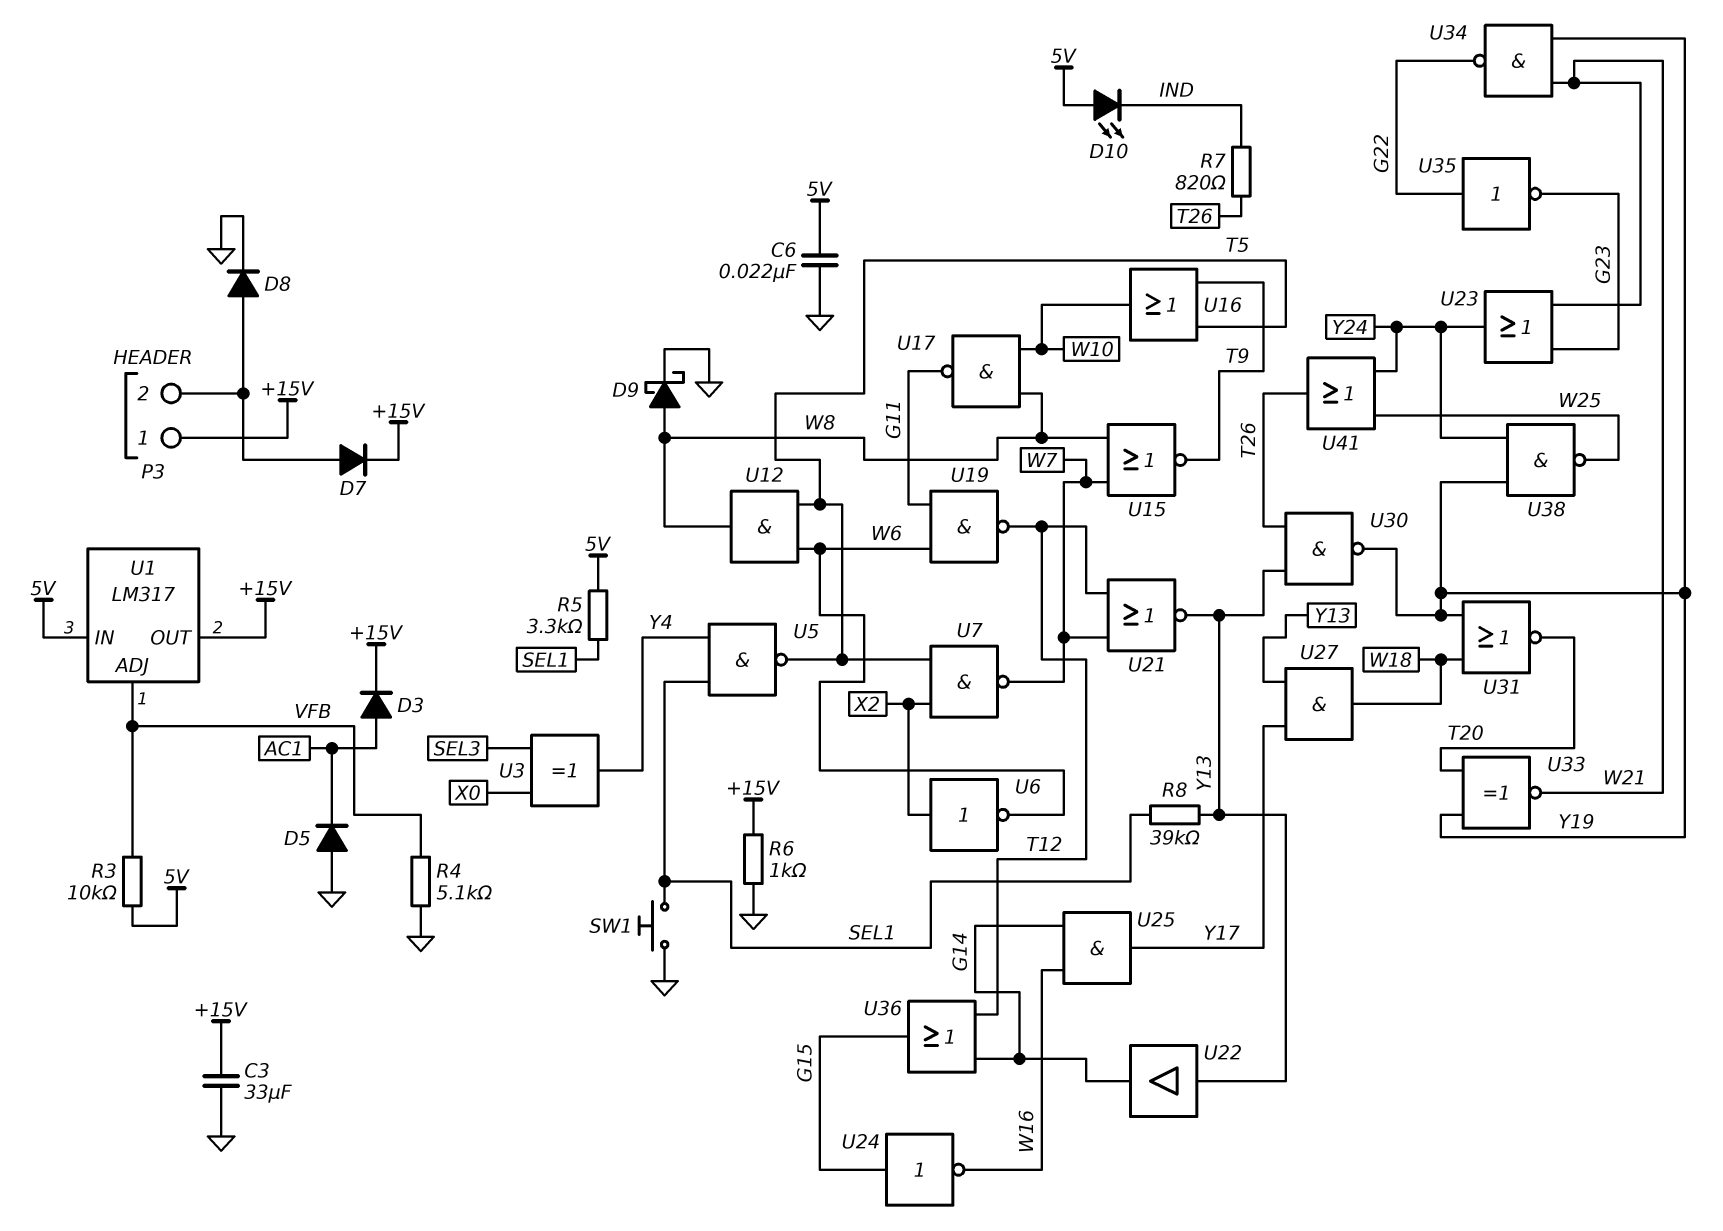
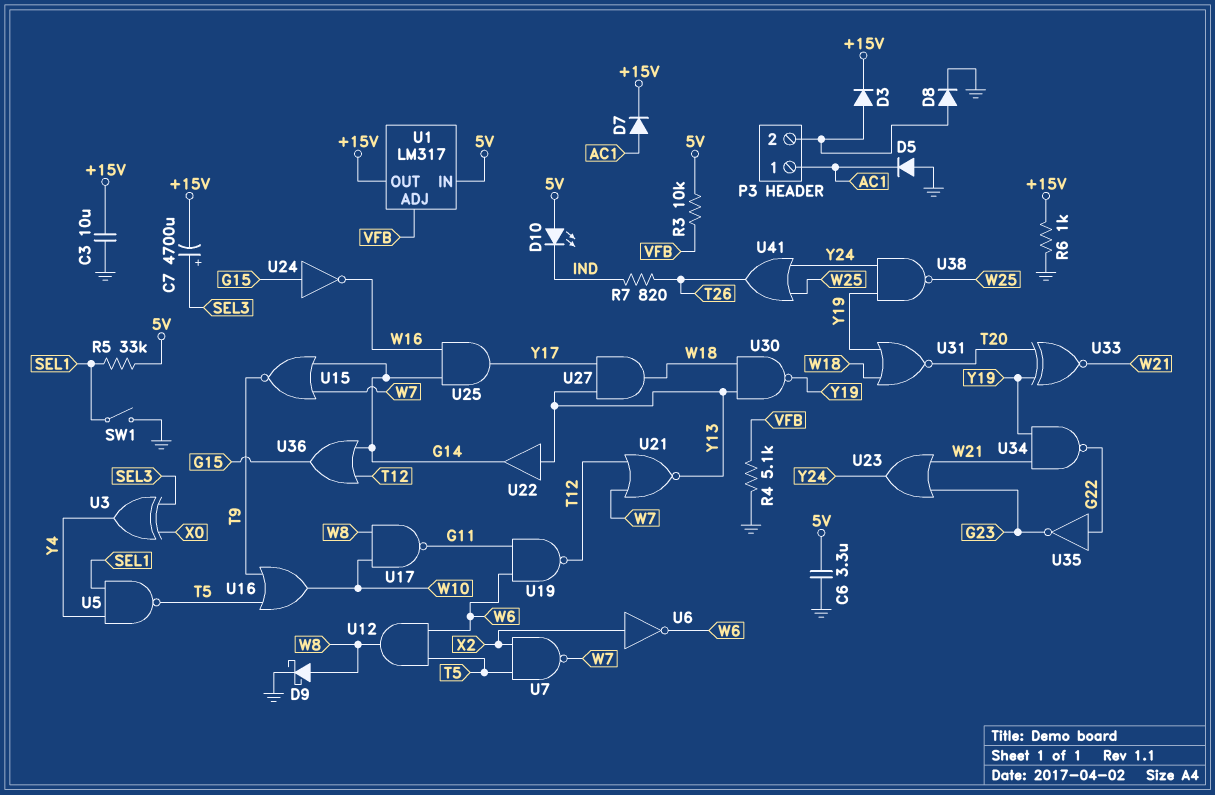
C3: 33uF (+15V, GND) -> 10uF (+15V, GND)
C6: 22nF (5V, GND) -> 3.3uF (5V, GND)
C7: none -> 4700uF (plus SEL3, minus +15V)
D3: diode (A AC1, K +15V) -> diode (A P3/2, K +15V)
D7: diode (A P3/2, K +15V) -> diode (A AC1, K +15V)
P3 pin 1: +15V -> AC1
R5: 3.3k (5V, SEL1) -> 33k (5V, SEL1)
R8: 39k (SEL1, Y13) -> none
SW1: button (GND, SEL1) -> switch (GND, SEL1)
U15: NOR (in W7, in W8, out T9) -> NOR (in G14, in W7, out T9)
U30: NAND (in T26, in Y13, out Y19) -> NAND (in W18, in Y13, out Y19)

